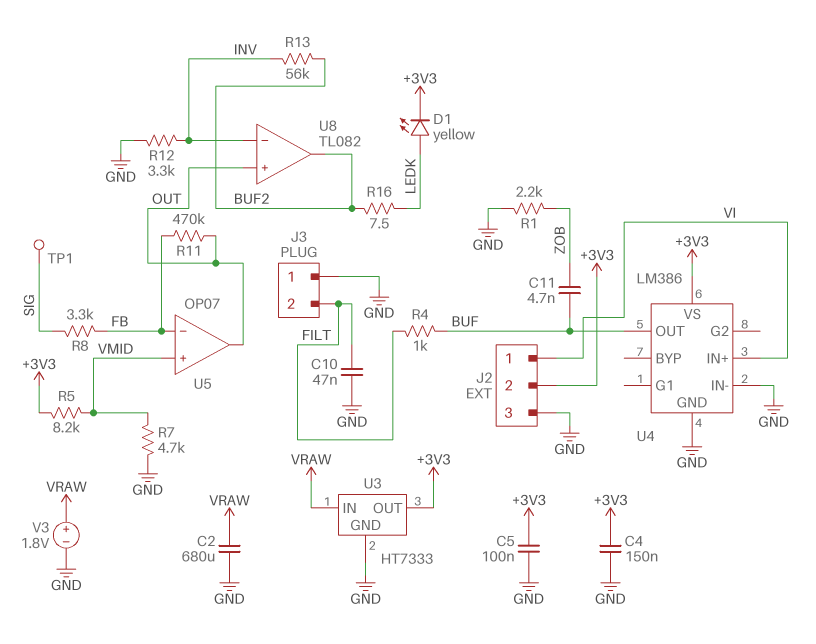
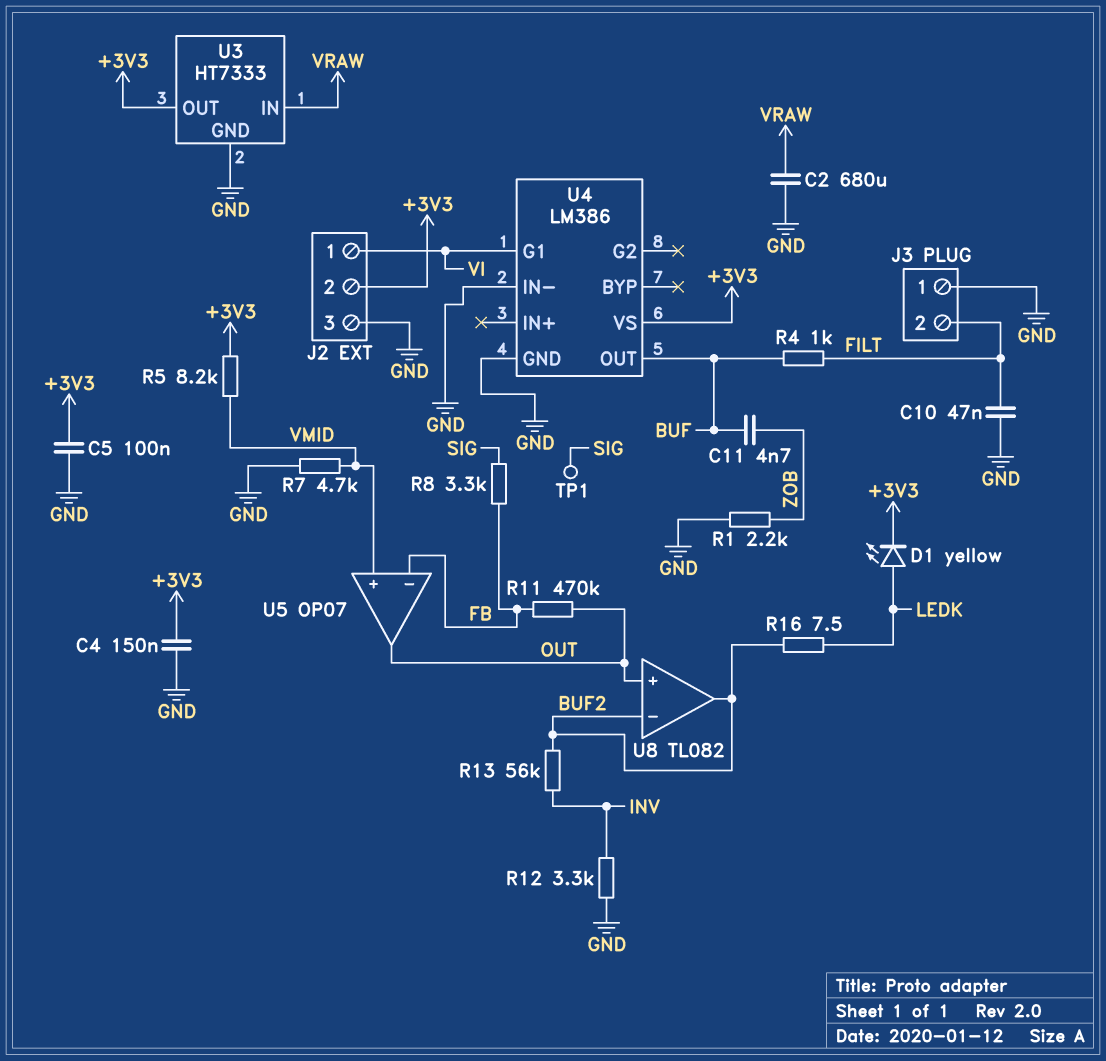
U4 pin G1: none -> VI
U4 pin IN+: VI -> none
U8 pin in-: INV -> BUF2
V3: 1.8V (plus VRAW, minus GND) -> none

